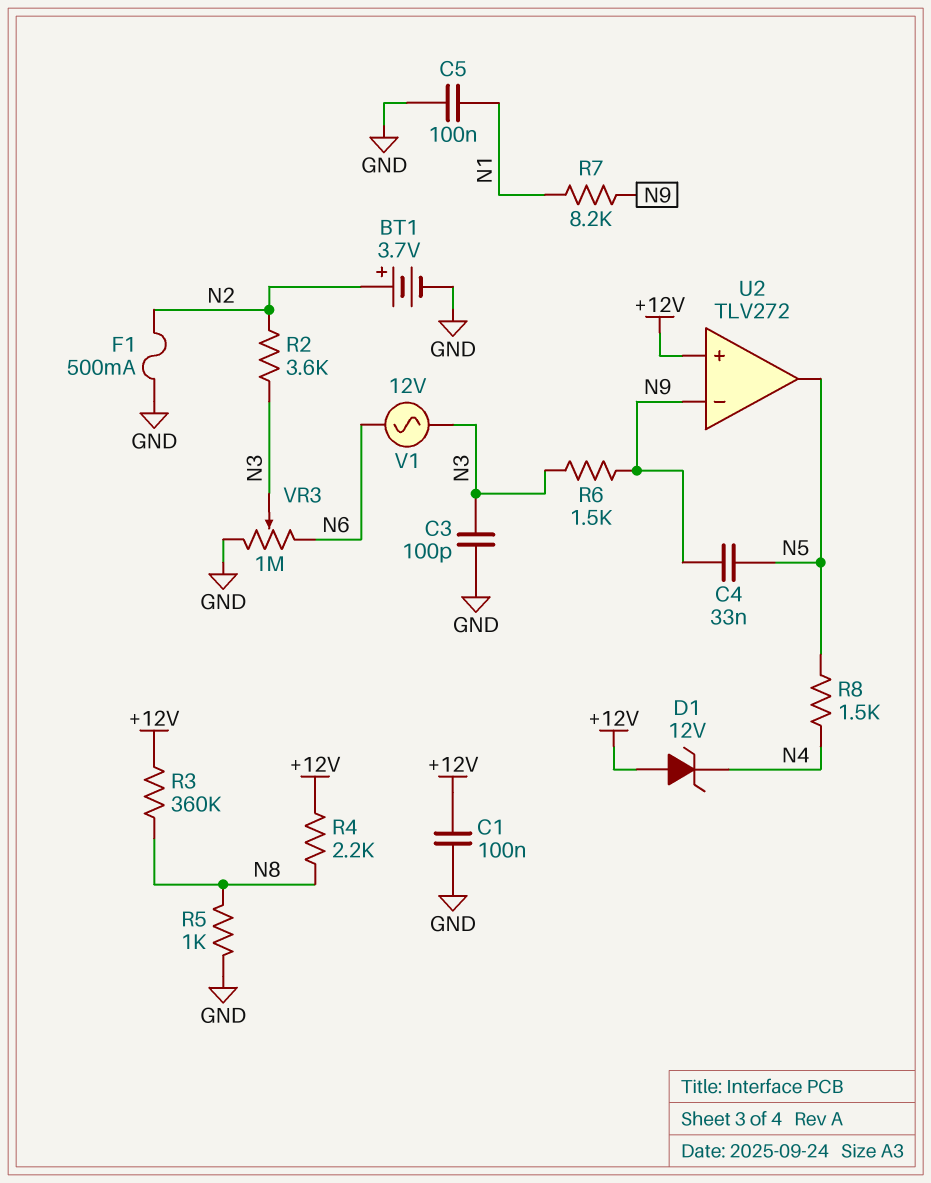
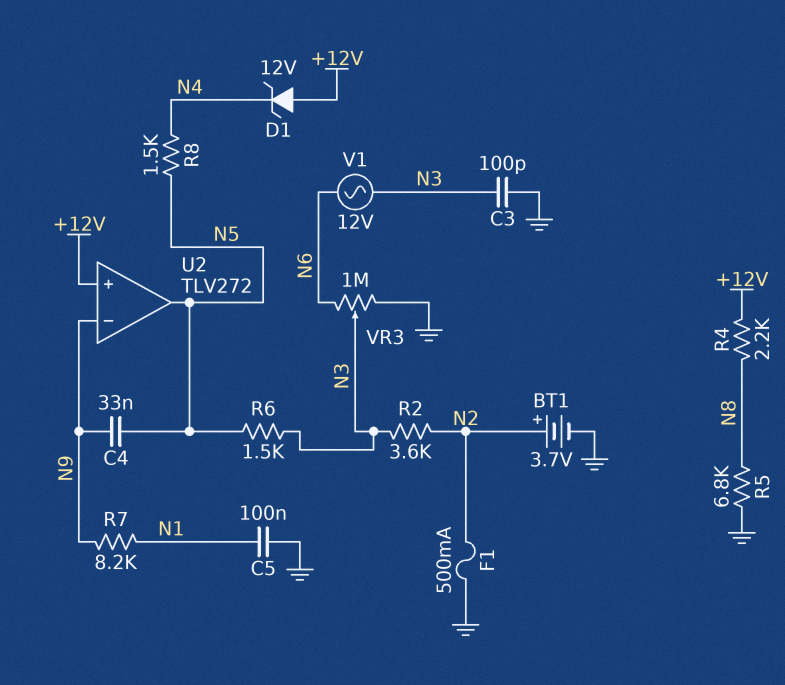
C1: 100nF (+12V, GND) -> none
R3: 360k (+12V, N8) -> none
R5: 1k (GND, N8) -> 6.8k (GND, N8)
R6: 1.5k (N3, N9) -> 1.5k (N3, N5)

